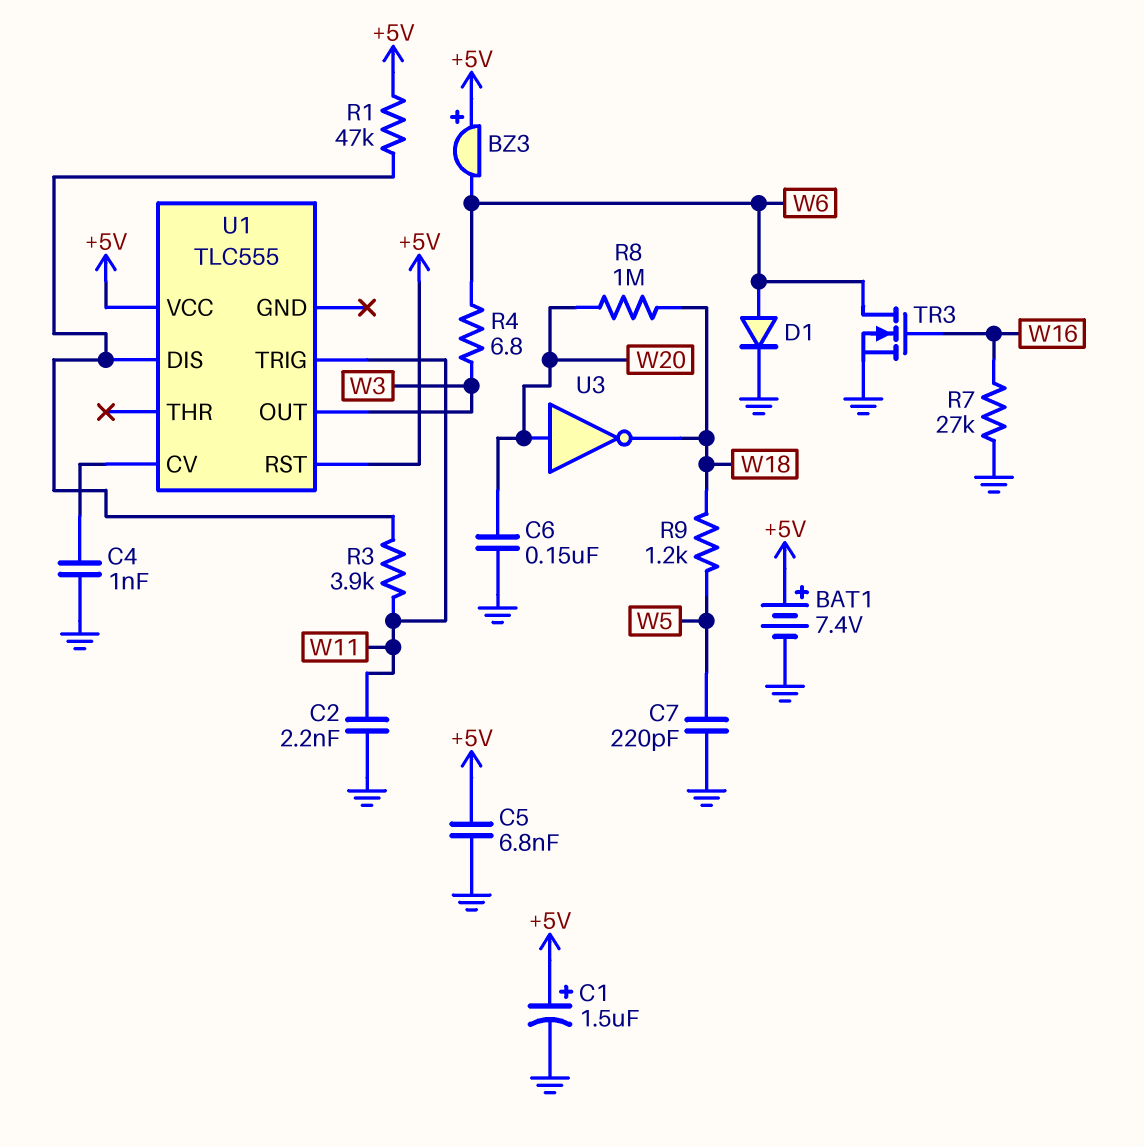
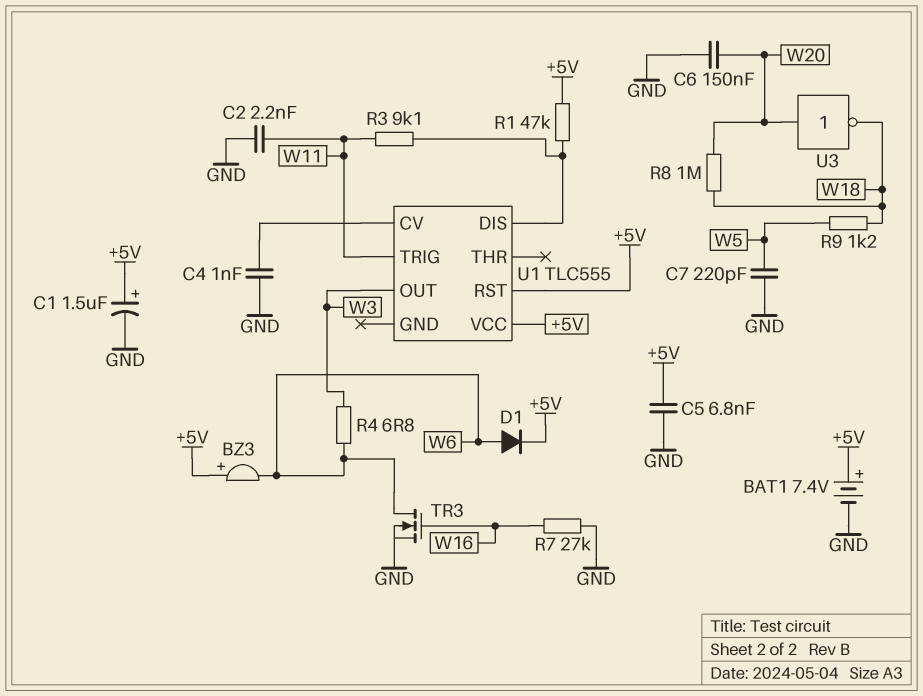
D1: diode (A W6, K GND) -> diode (A W6, K +5V)
R3: 3.9k (U1/DIS, W11) -> 9.1k (U1/DIS, W11)

